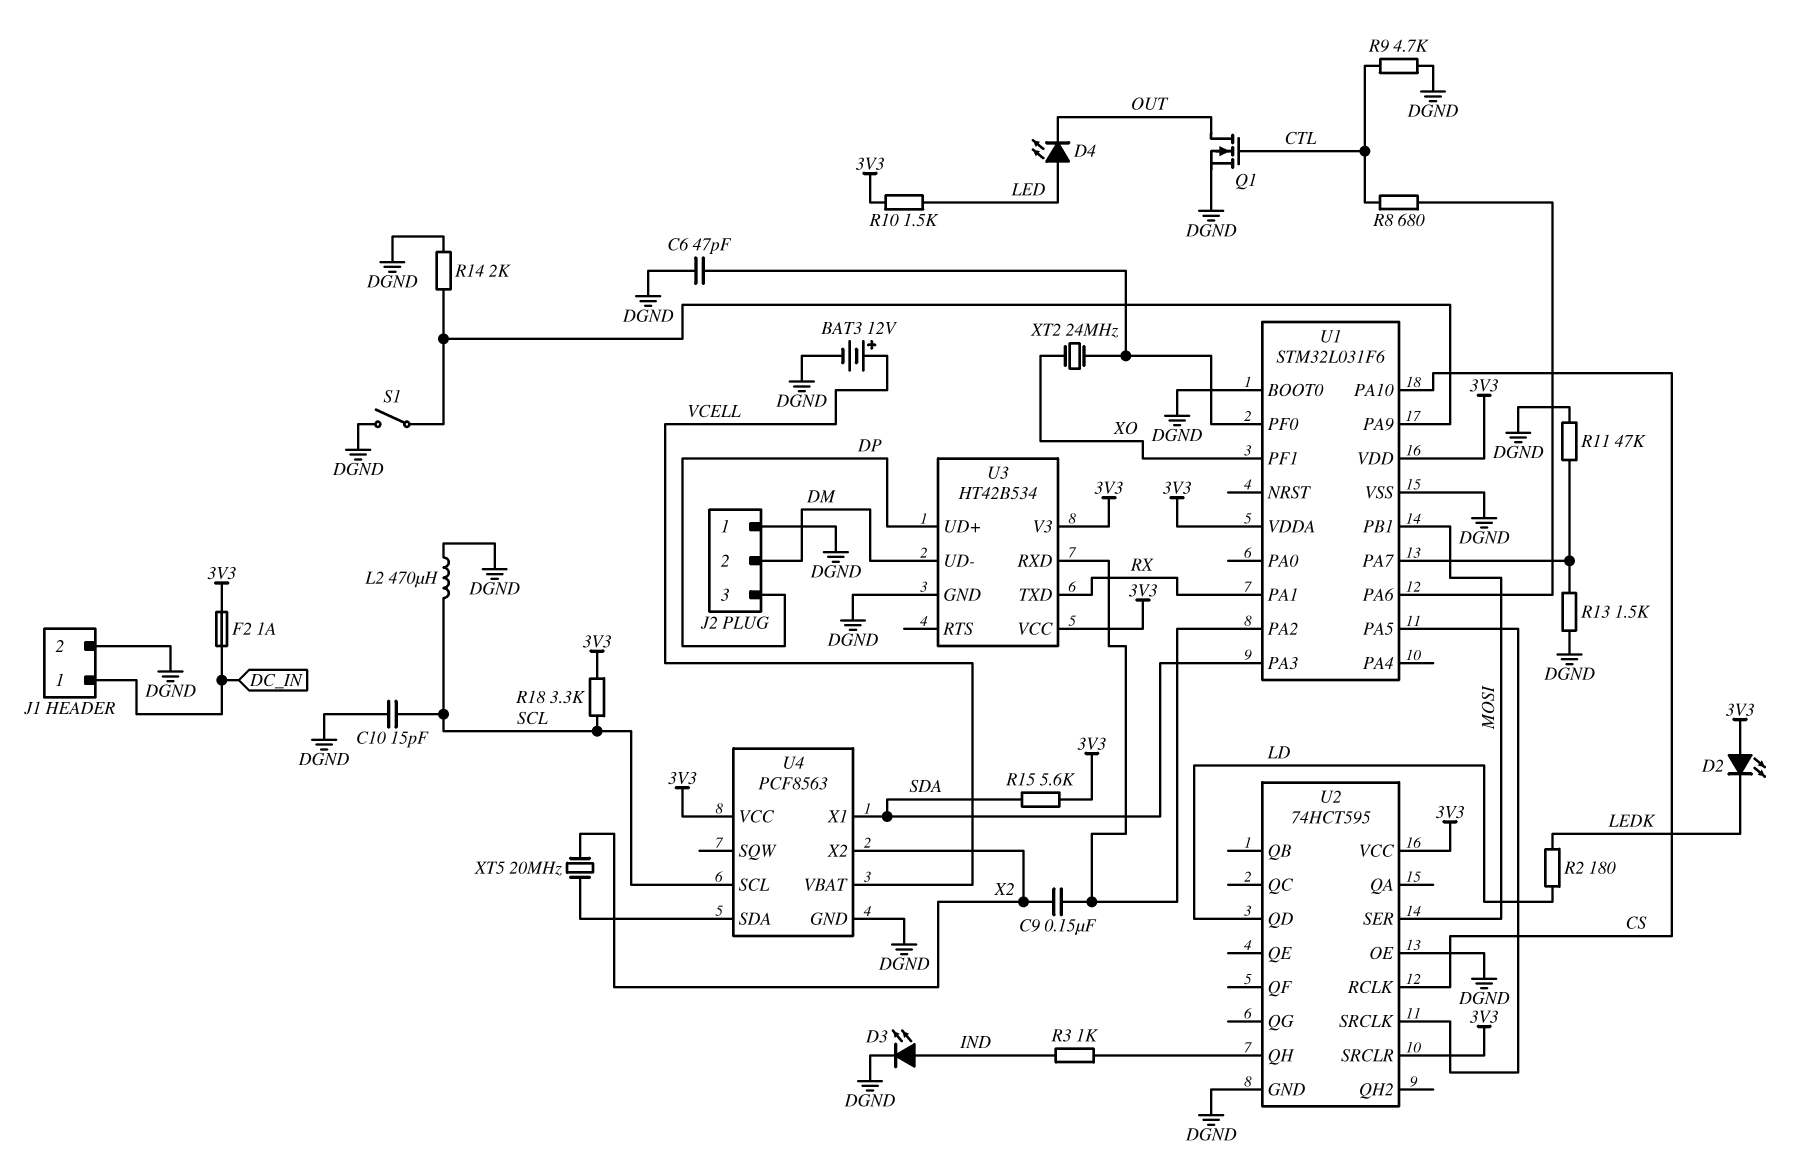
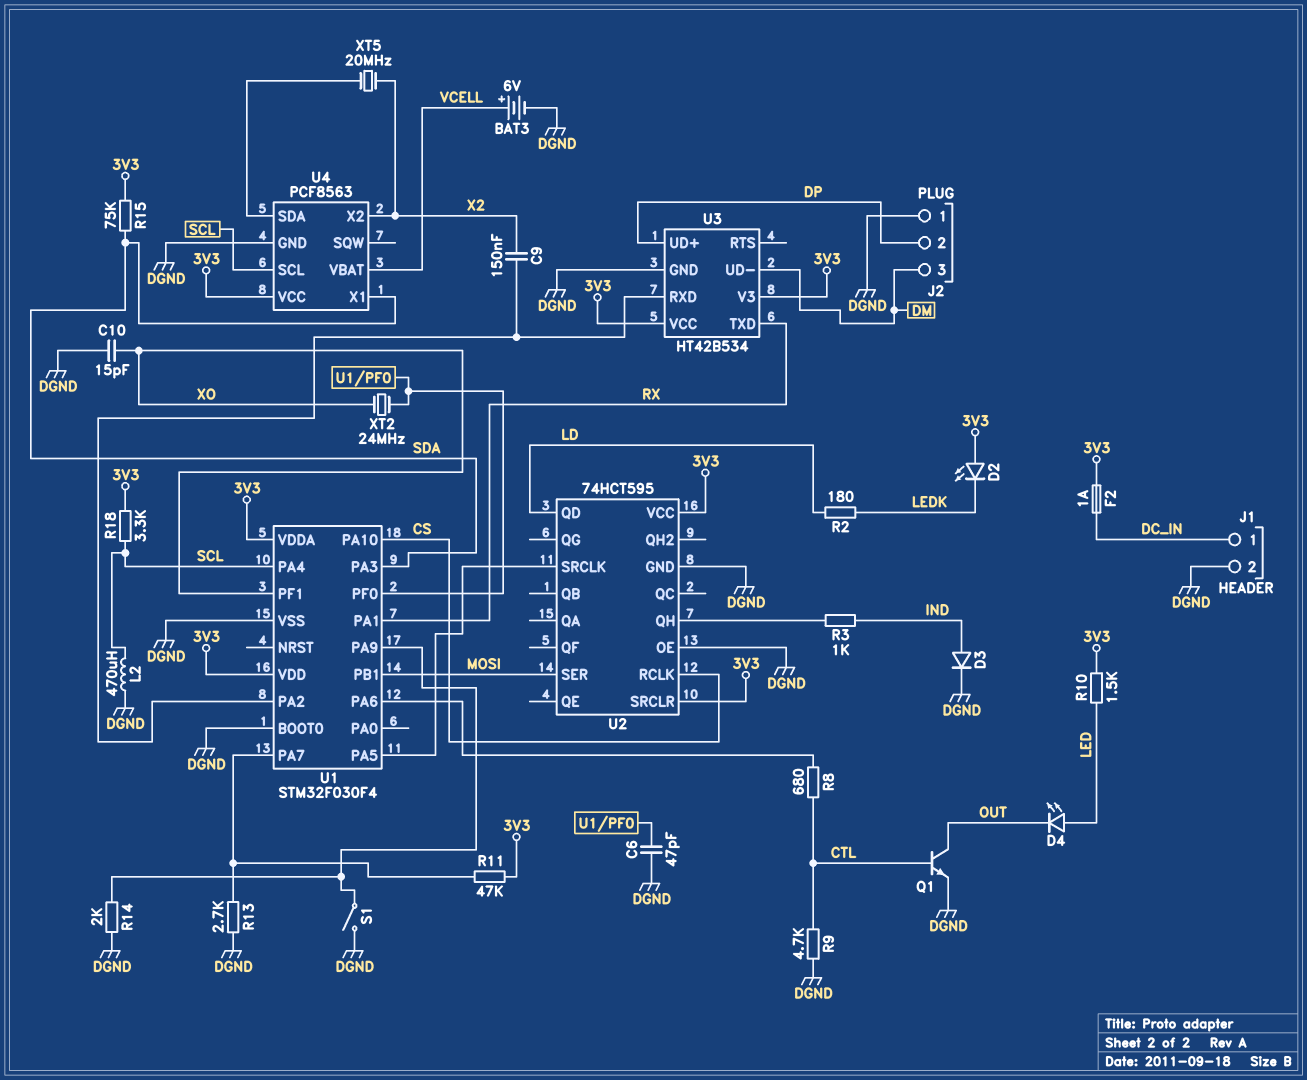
BAT3: 12V (plus VCELL, minus DGND) -> 6V (plus VCELL, minus DGND)
C10: 15pF (DGND, SCL) -> 15pF (DGND, XO)
D3: LED (A IND, K DGND) -> diode (A IND, K DGND)
J2 pin 2: DM -> DP
J2 pin 3: DP -> DM
Q1: NMOS (G CTL, D OUT, S DGND) -> NPN (B CTL, C OUT, E DGND)
R11: 47k (DGND, U1/PA7) -> 47k (3V3, U1/PA7)
R13: 1.5k (DGND, U1/PA7) -> 2.7k (DGND, U1/PA7)
R15: 5.6k (3V3, SDA) -> 75k (3V3, SDA)
U1: STM32L031F6 -> STM32F030F4
U1 pin PA4: none -> SCL

